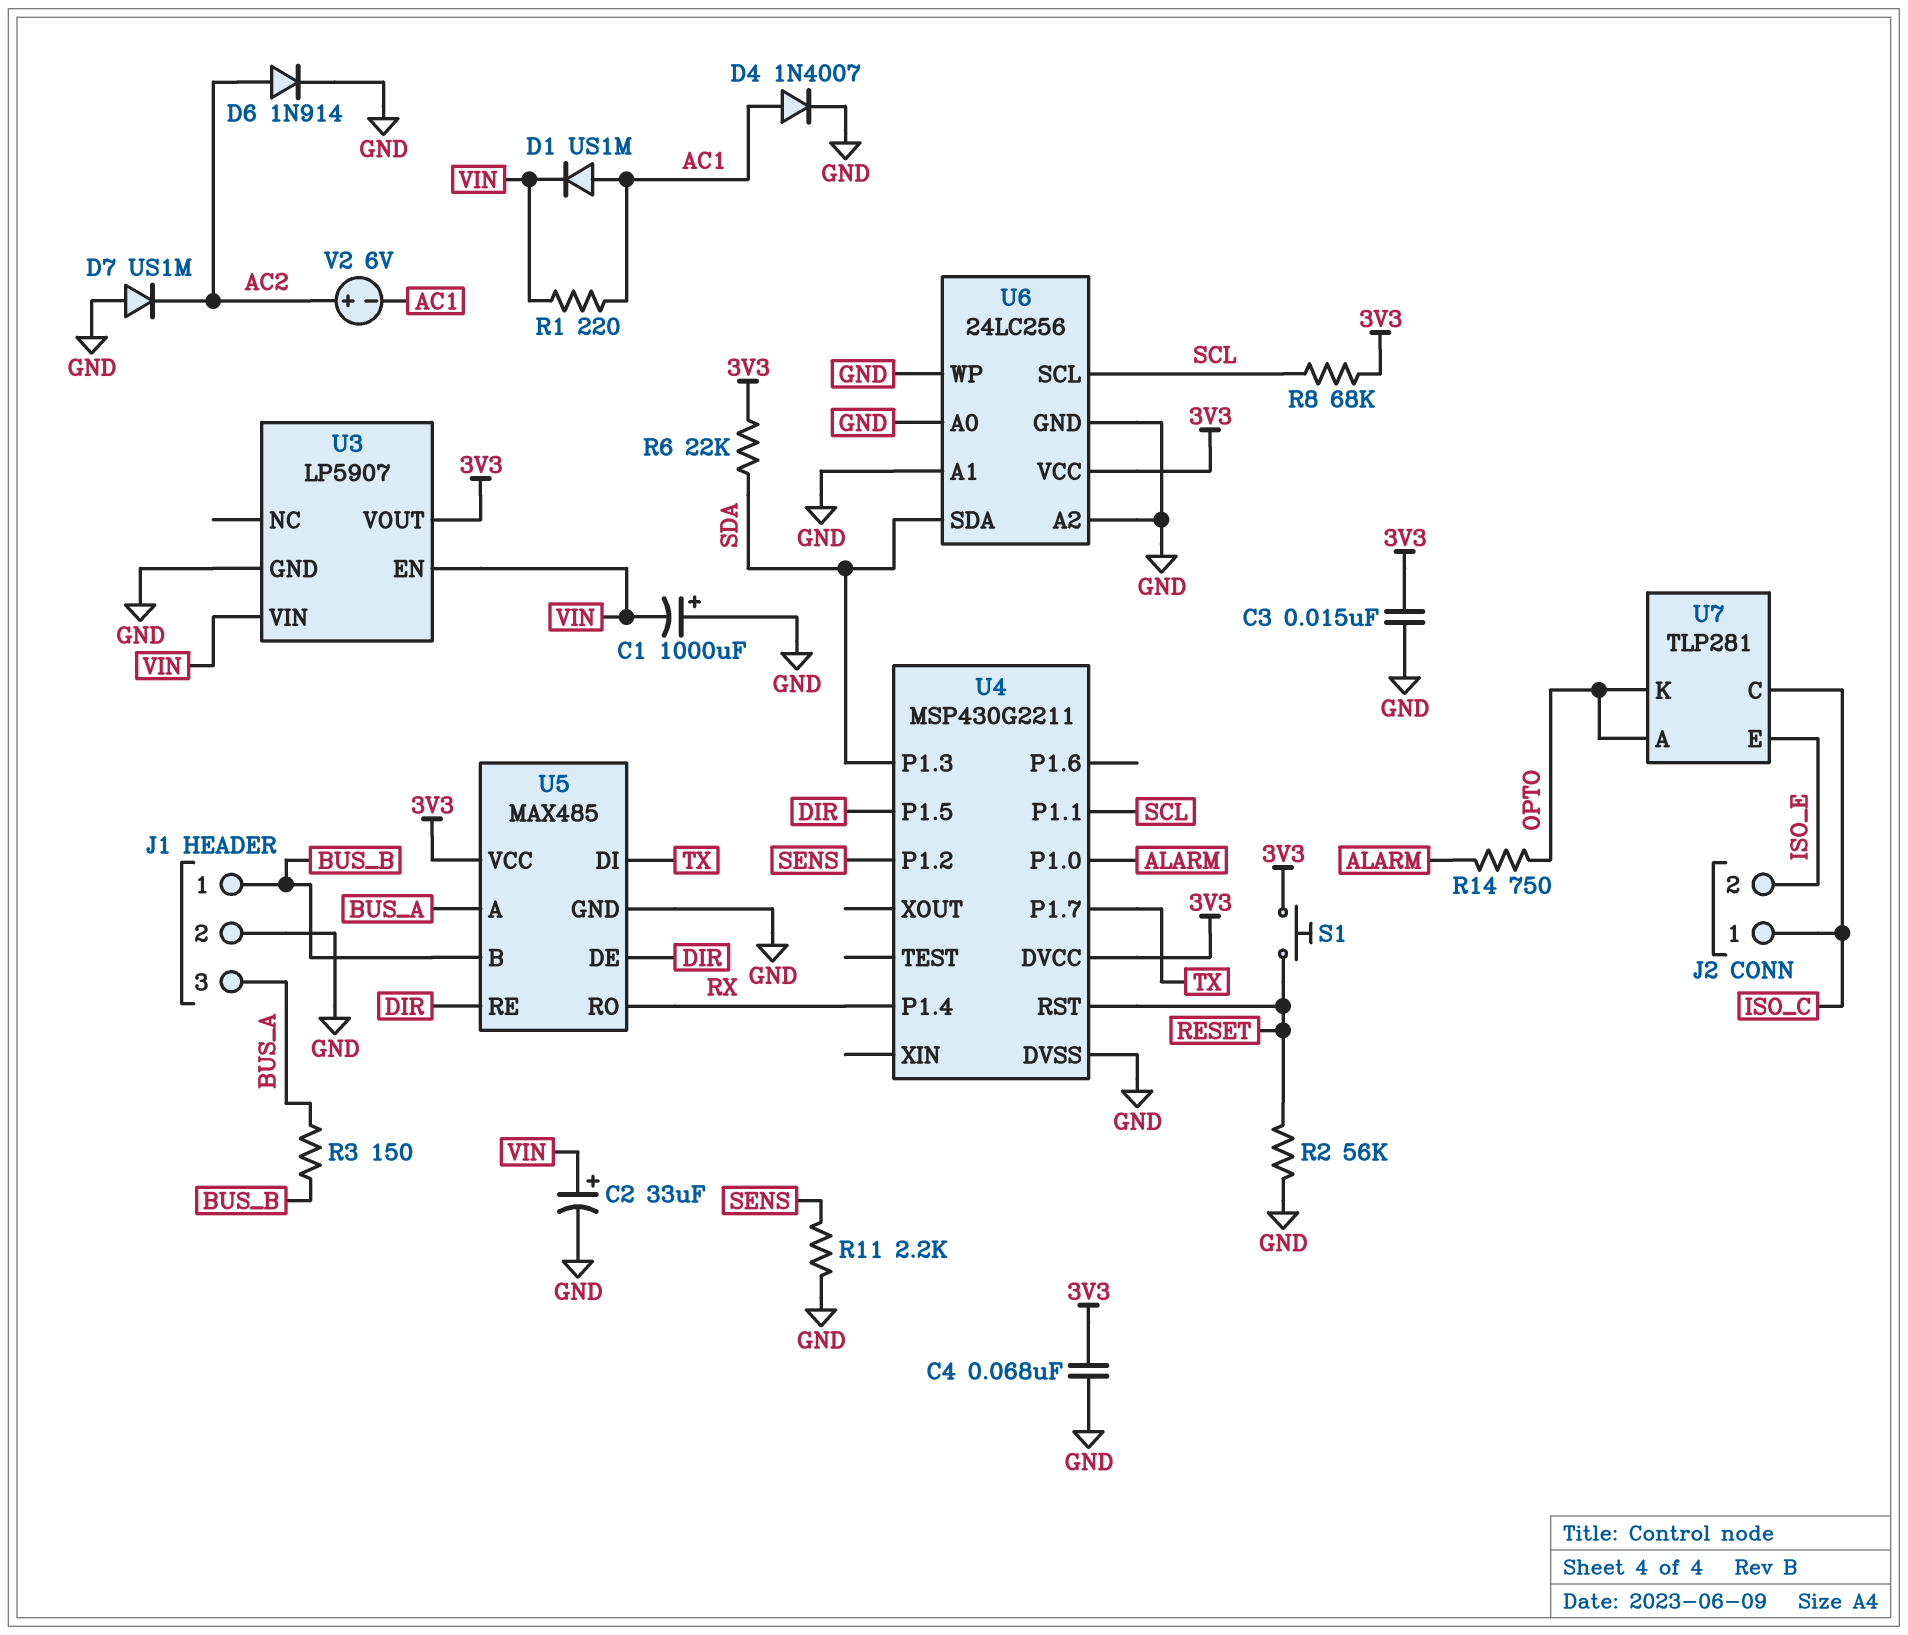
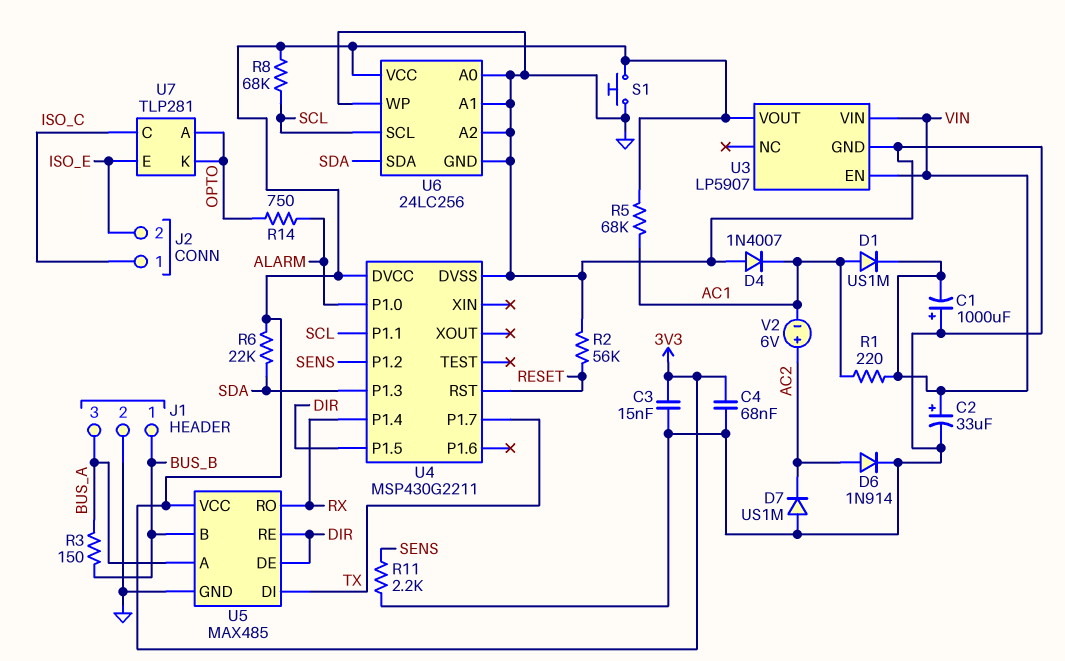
D4: diode 1N4007 (A AC1, K GND) -> diode 1N4007 (A GND, K AC1)
R5: none -> 68k (3V3, AC1)
S1: button (3V3, RESET) -> button (3V3, GND)

